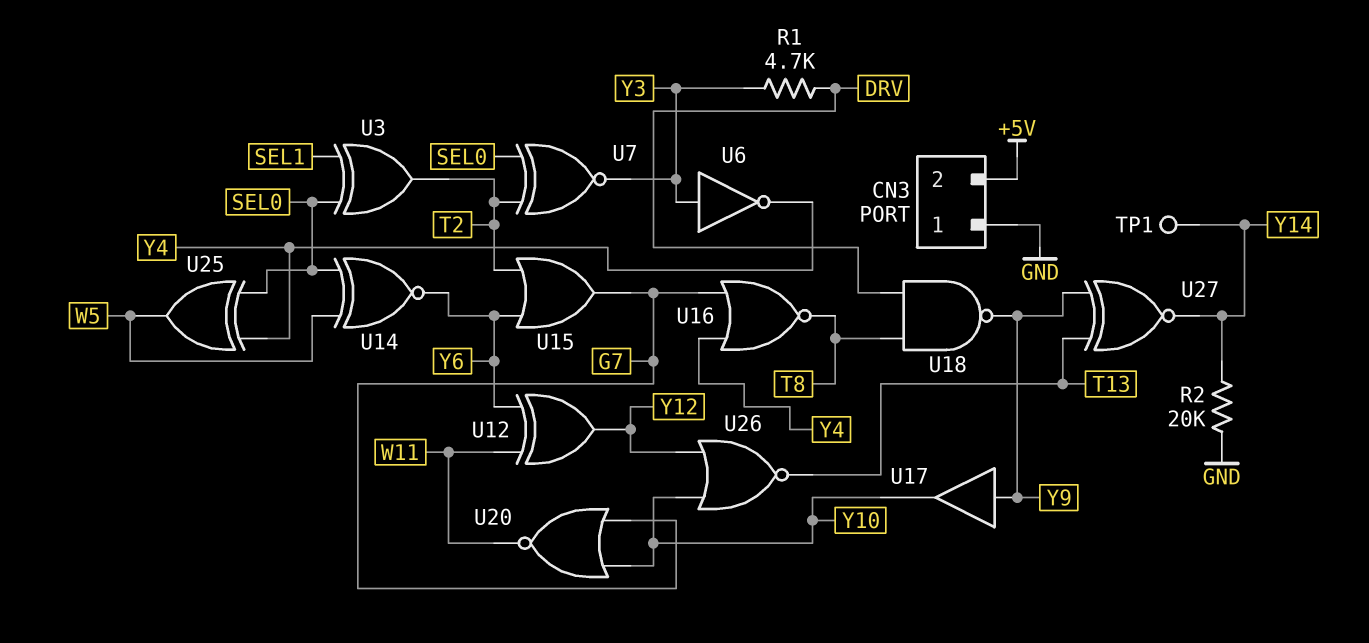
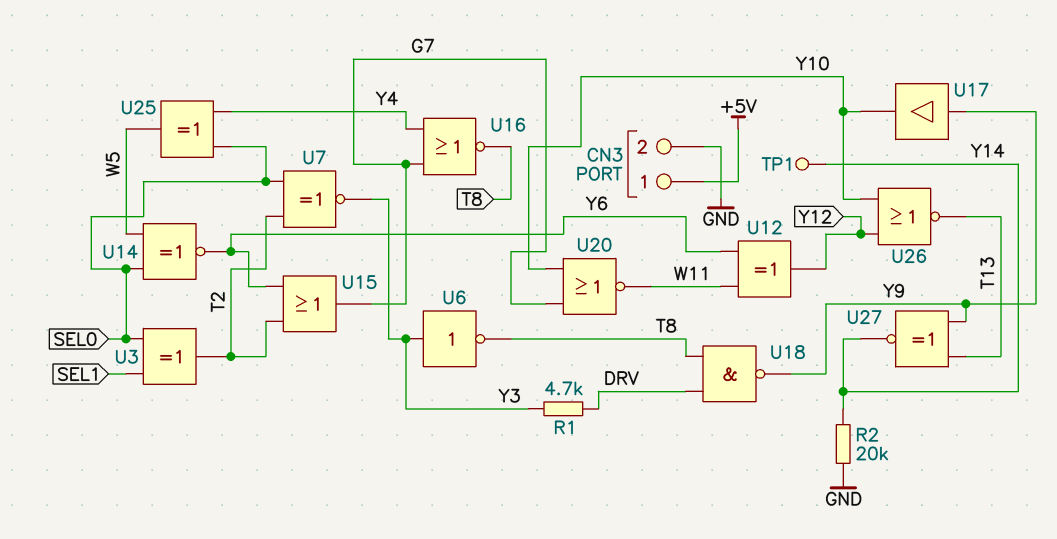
CN3 pin 1: GND -> +5V
CN3 pin 2: +5V -> GND
U6: NOT (in Y3, out Y4) -> NOT (in Y3, out T8)

